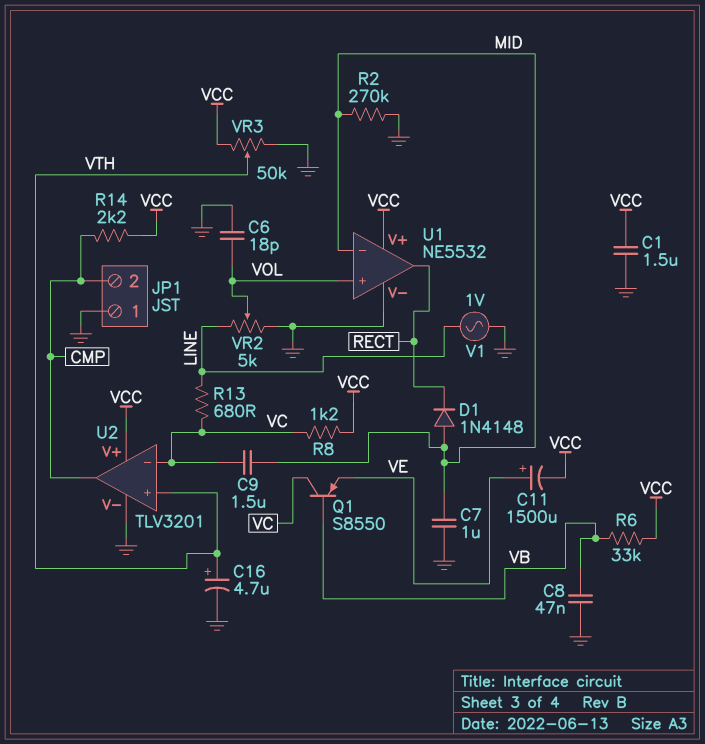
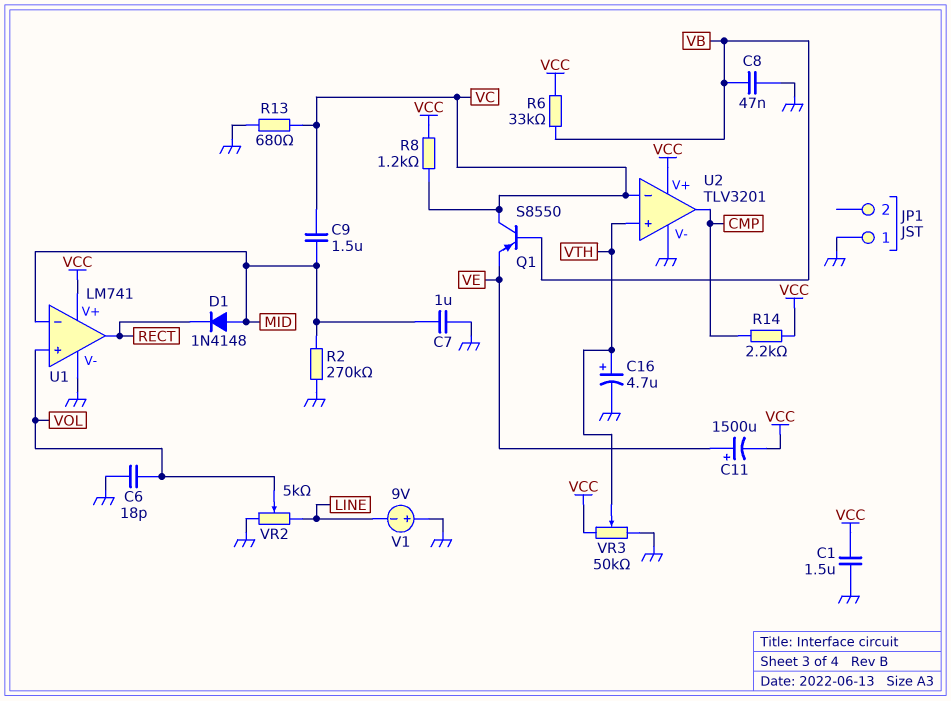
JP1 pin 2: CMP -> none
R13: 680 (LINE, VC) -> 680 (GND, VC)
U1: NE5532 -> LM741
V1: AC 1V (GND, LINE) -> 9V (plus GND, minus LINE)

